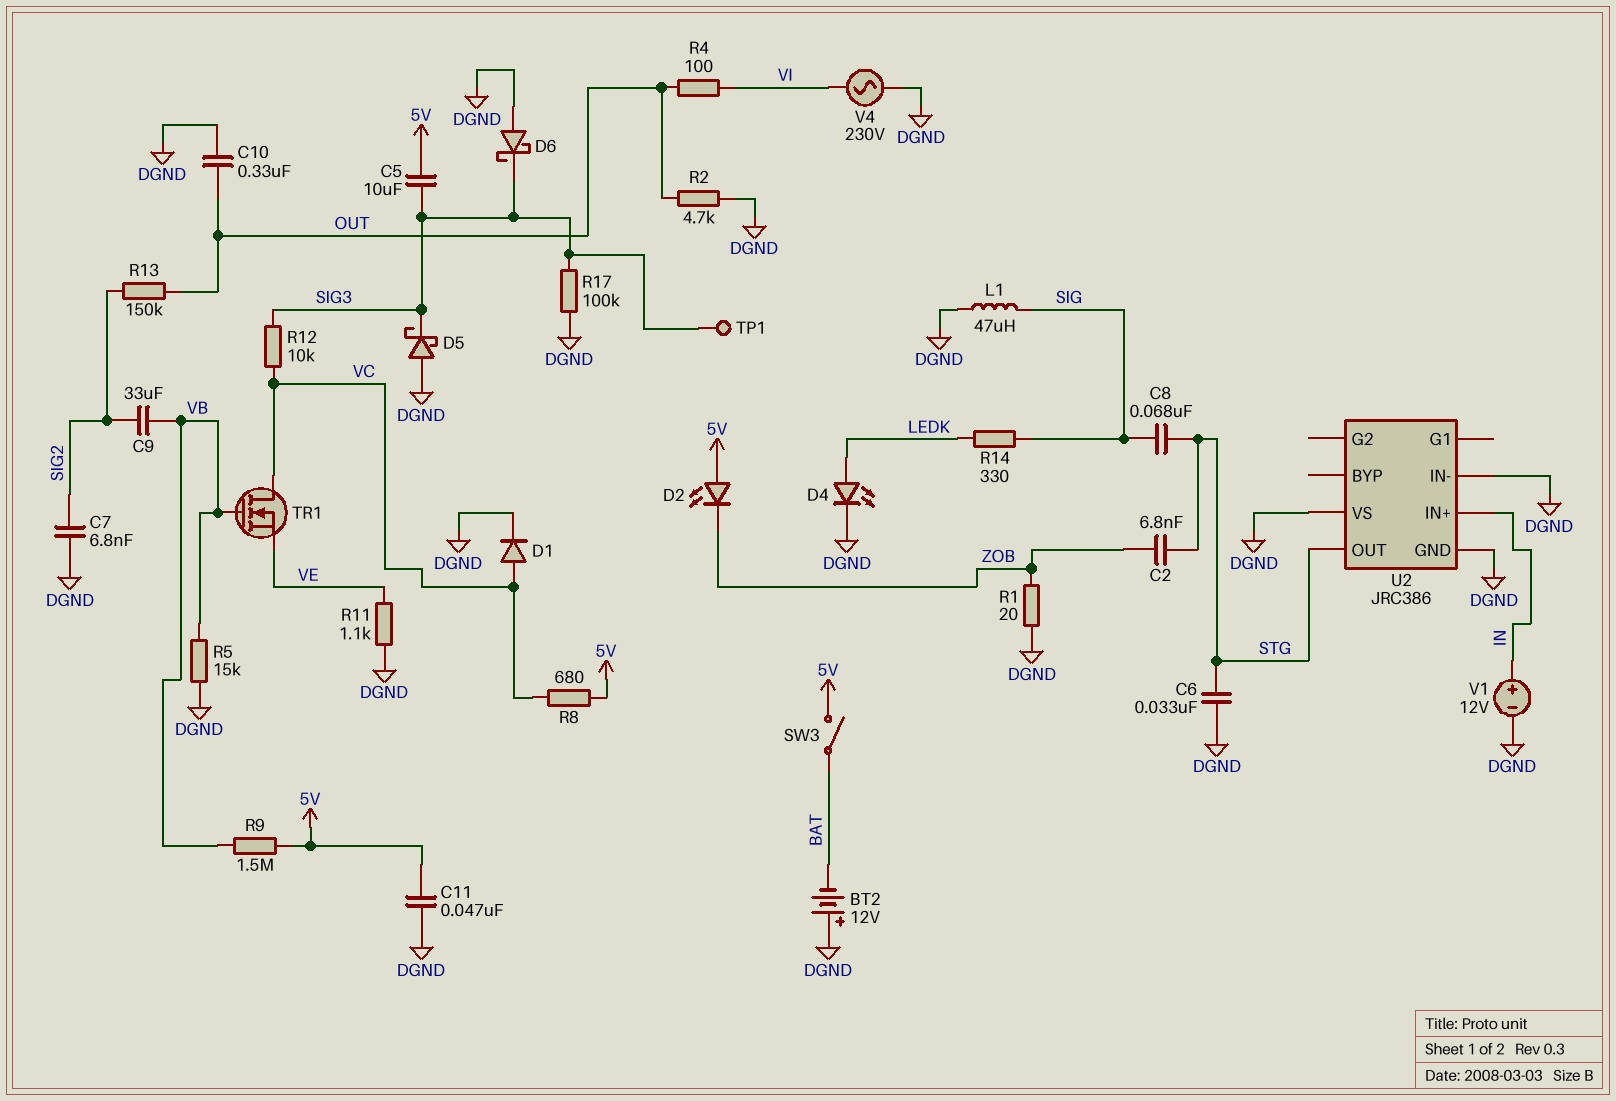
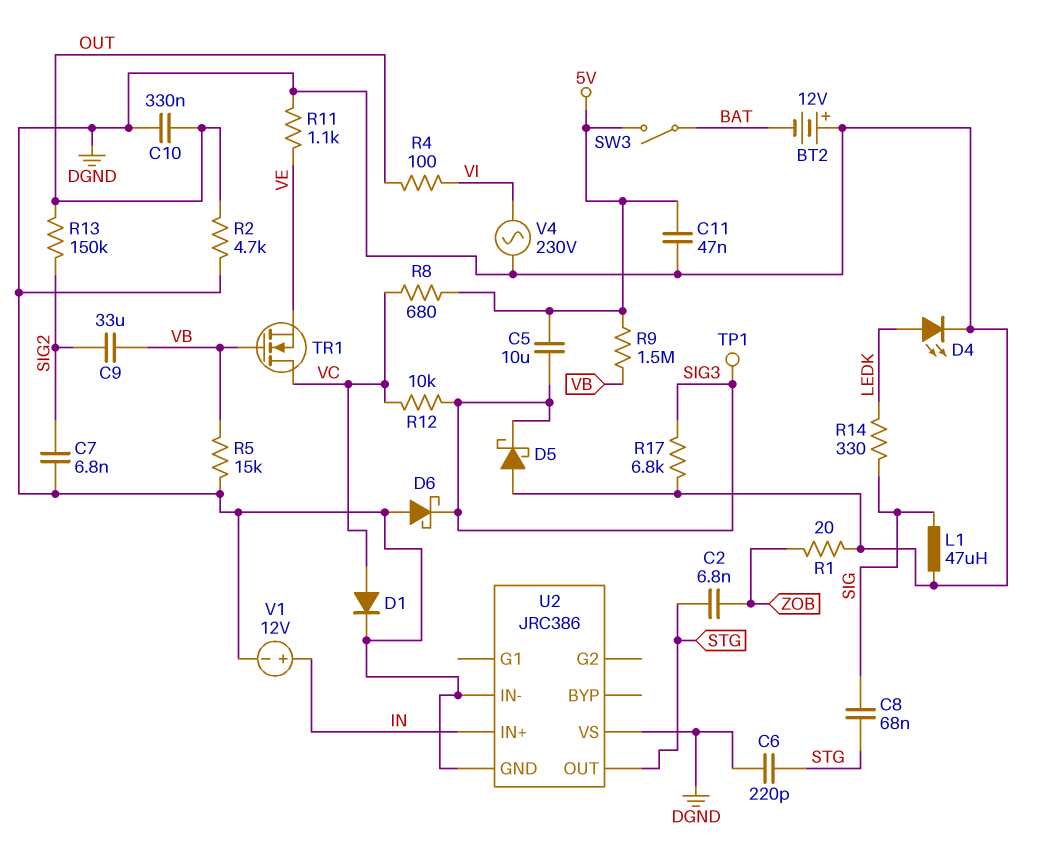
C6: 33nF (DGND, STG) -> 220pF (DGND, STG)
D2: LED (A 5V, K ZOB) -> none
R17: 100k (DGND, SIG3) -> 6.8k (DGND, SIG3)

